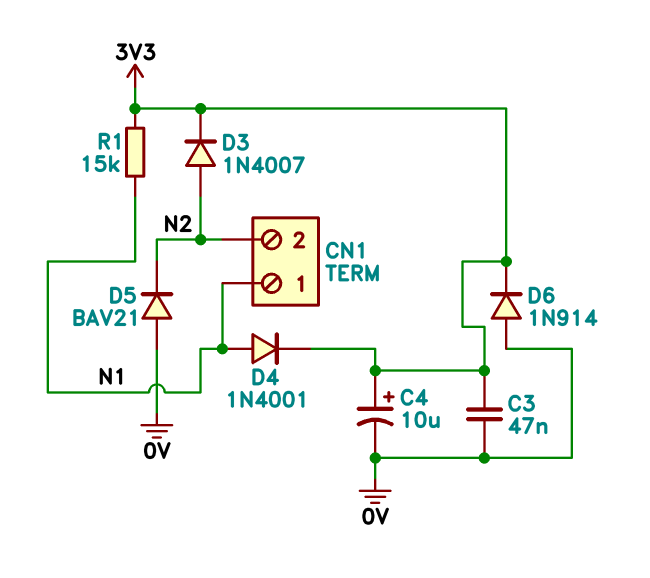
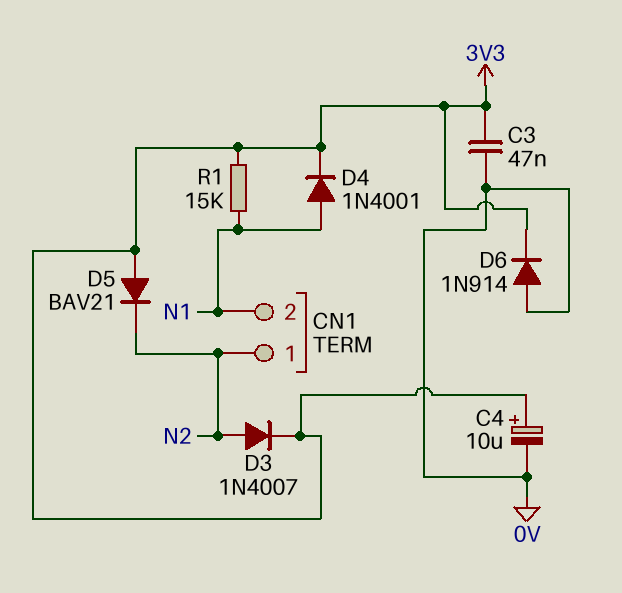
CN1 pin 1: N1 -> N2
CN1 pin 2: N2 -> N1
D5: diode BAV21 (A 0V, K N2) -> diode BAV21 (A 3V3, K N2)

